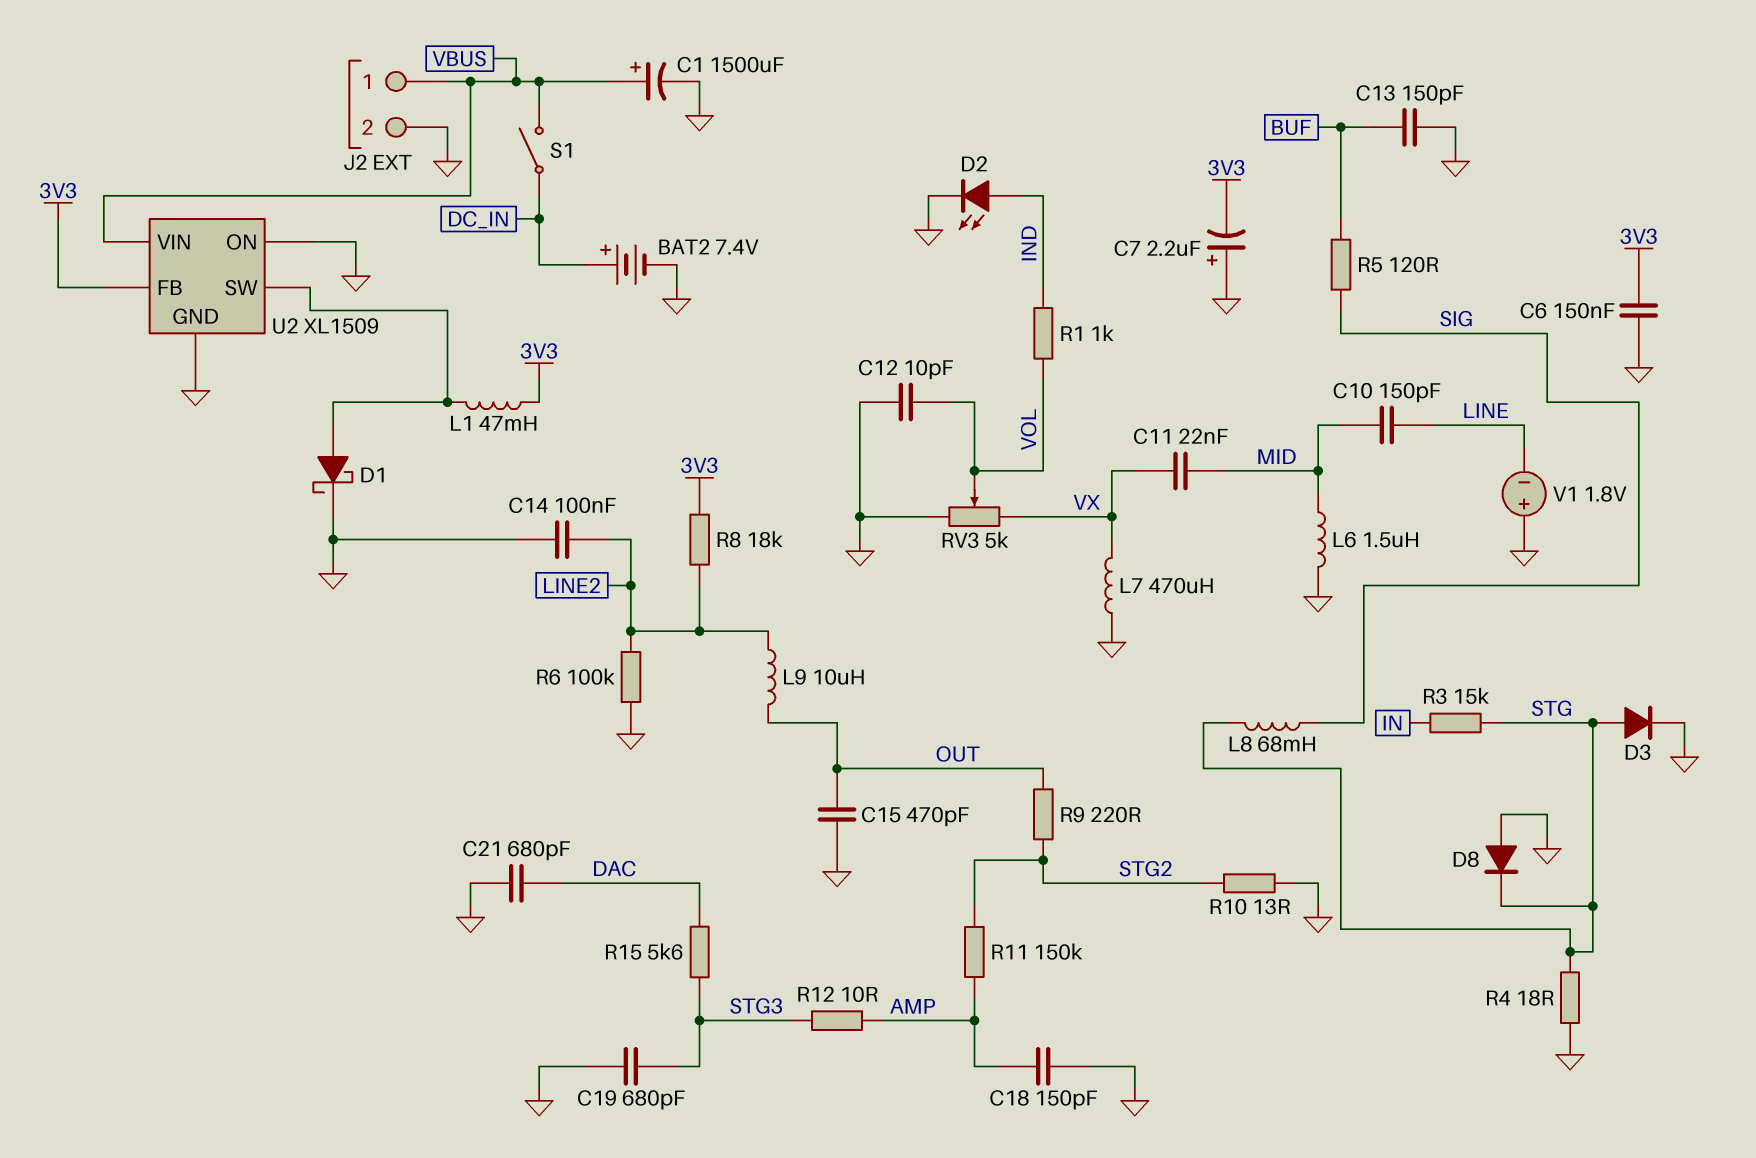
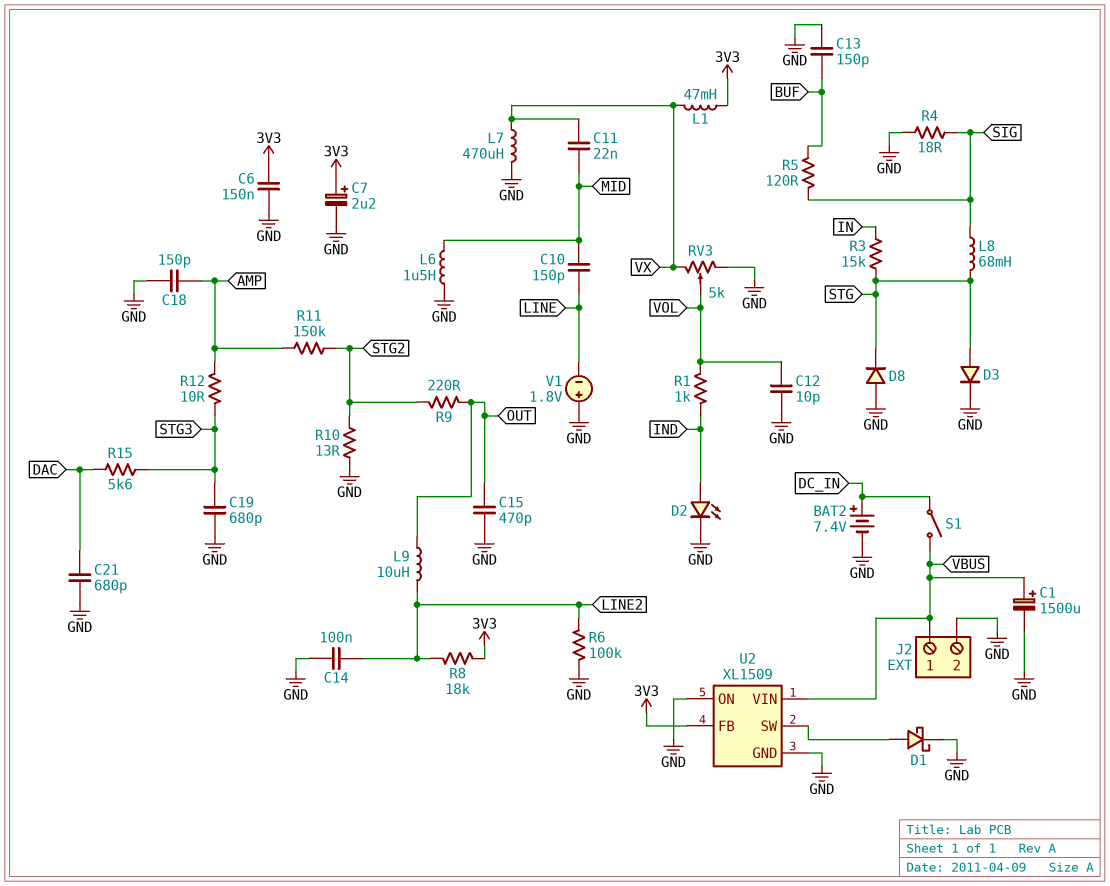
C7: 2.2uF (plus GND, minus 3V3) -> 2.2uF (plus 3V3, minus GND)
L1: 47mH (3V3, U2/SW) -> 47mH (3V3, VX)
R4: 18 (GND, STG) -> 18 (GND, SIG)

